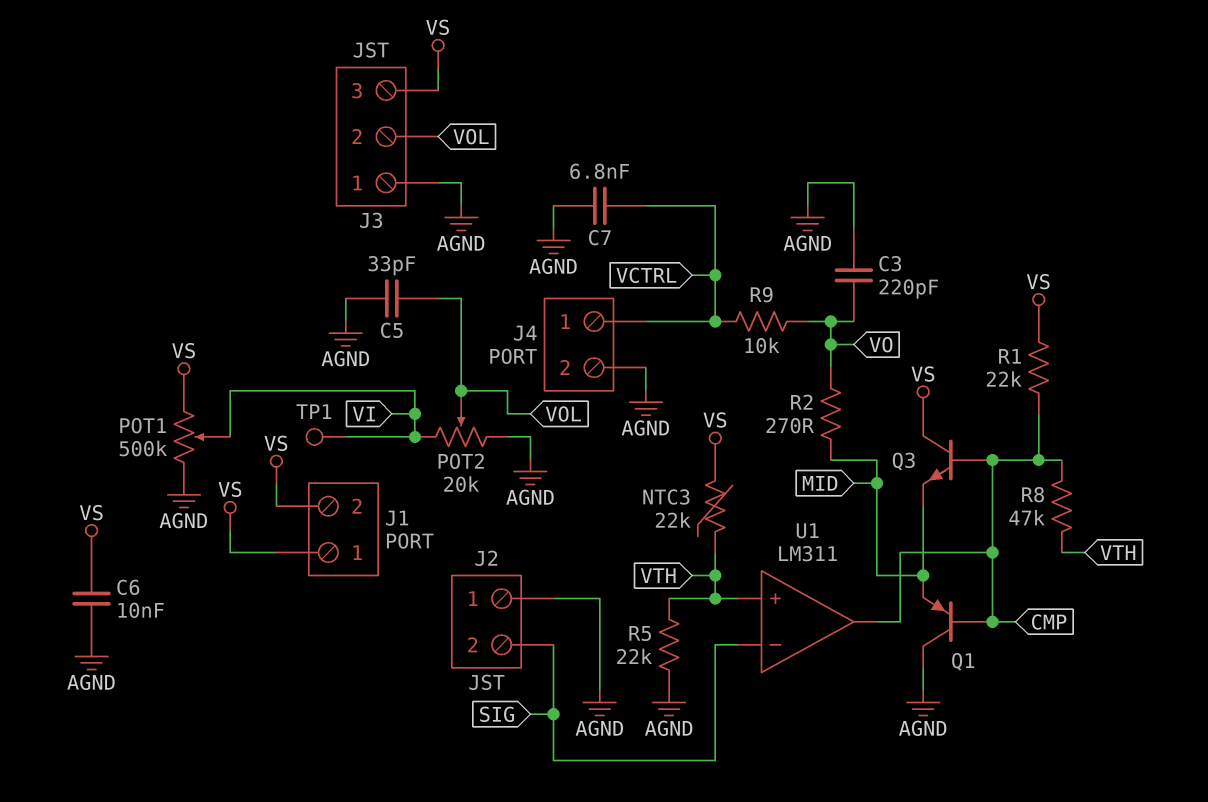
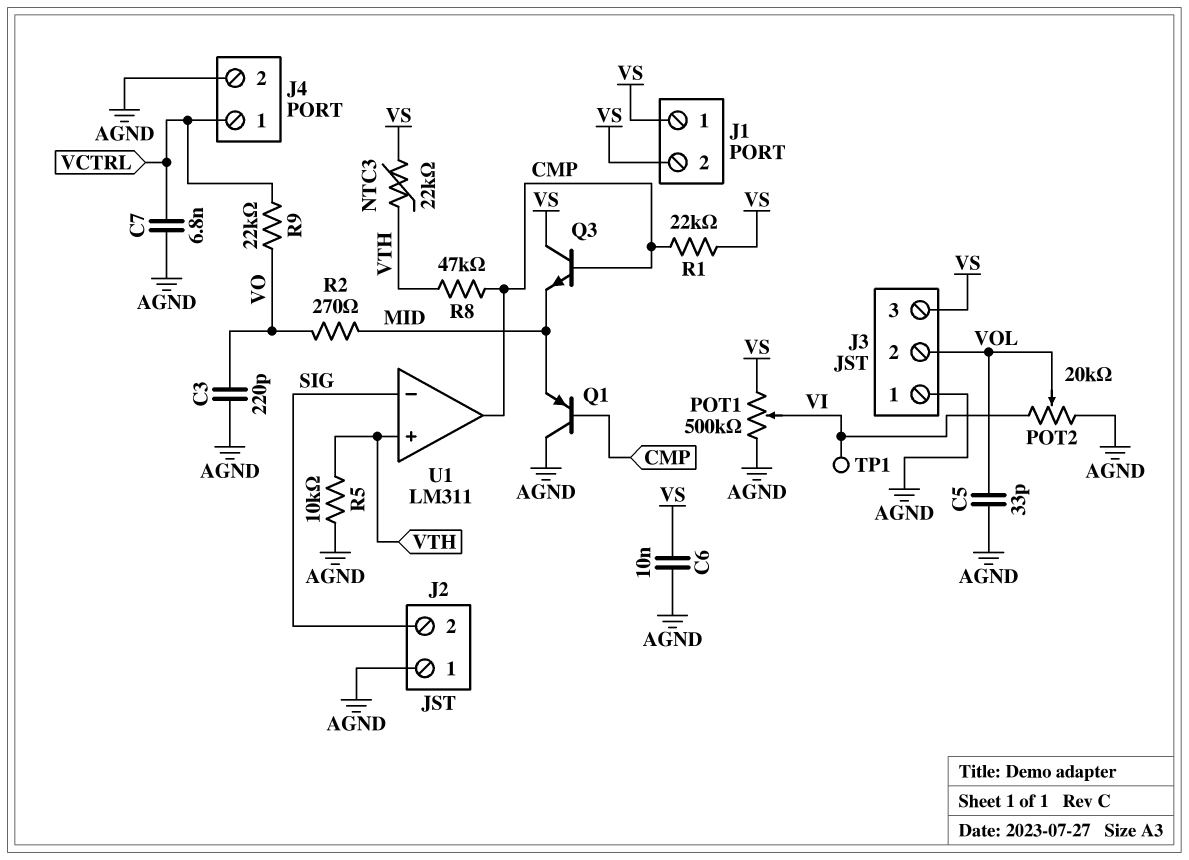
R5: 22k (AGND, VTH) -> 10k (AGND, VTH)
R9: 10k (VCTRL, VO) -> 22k (VCTRL, VO)

